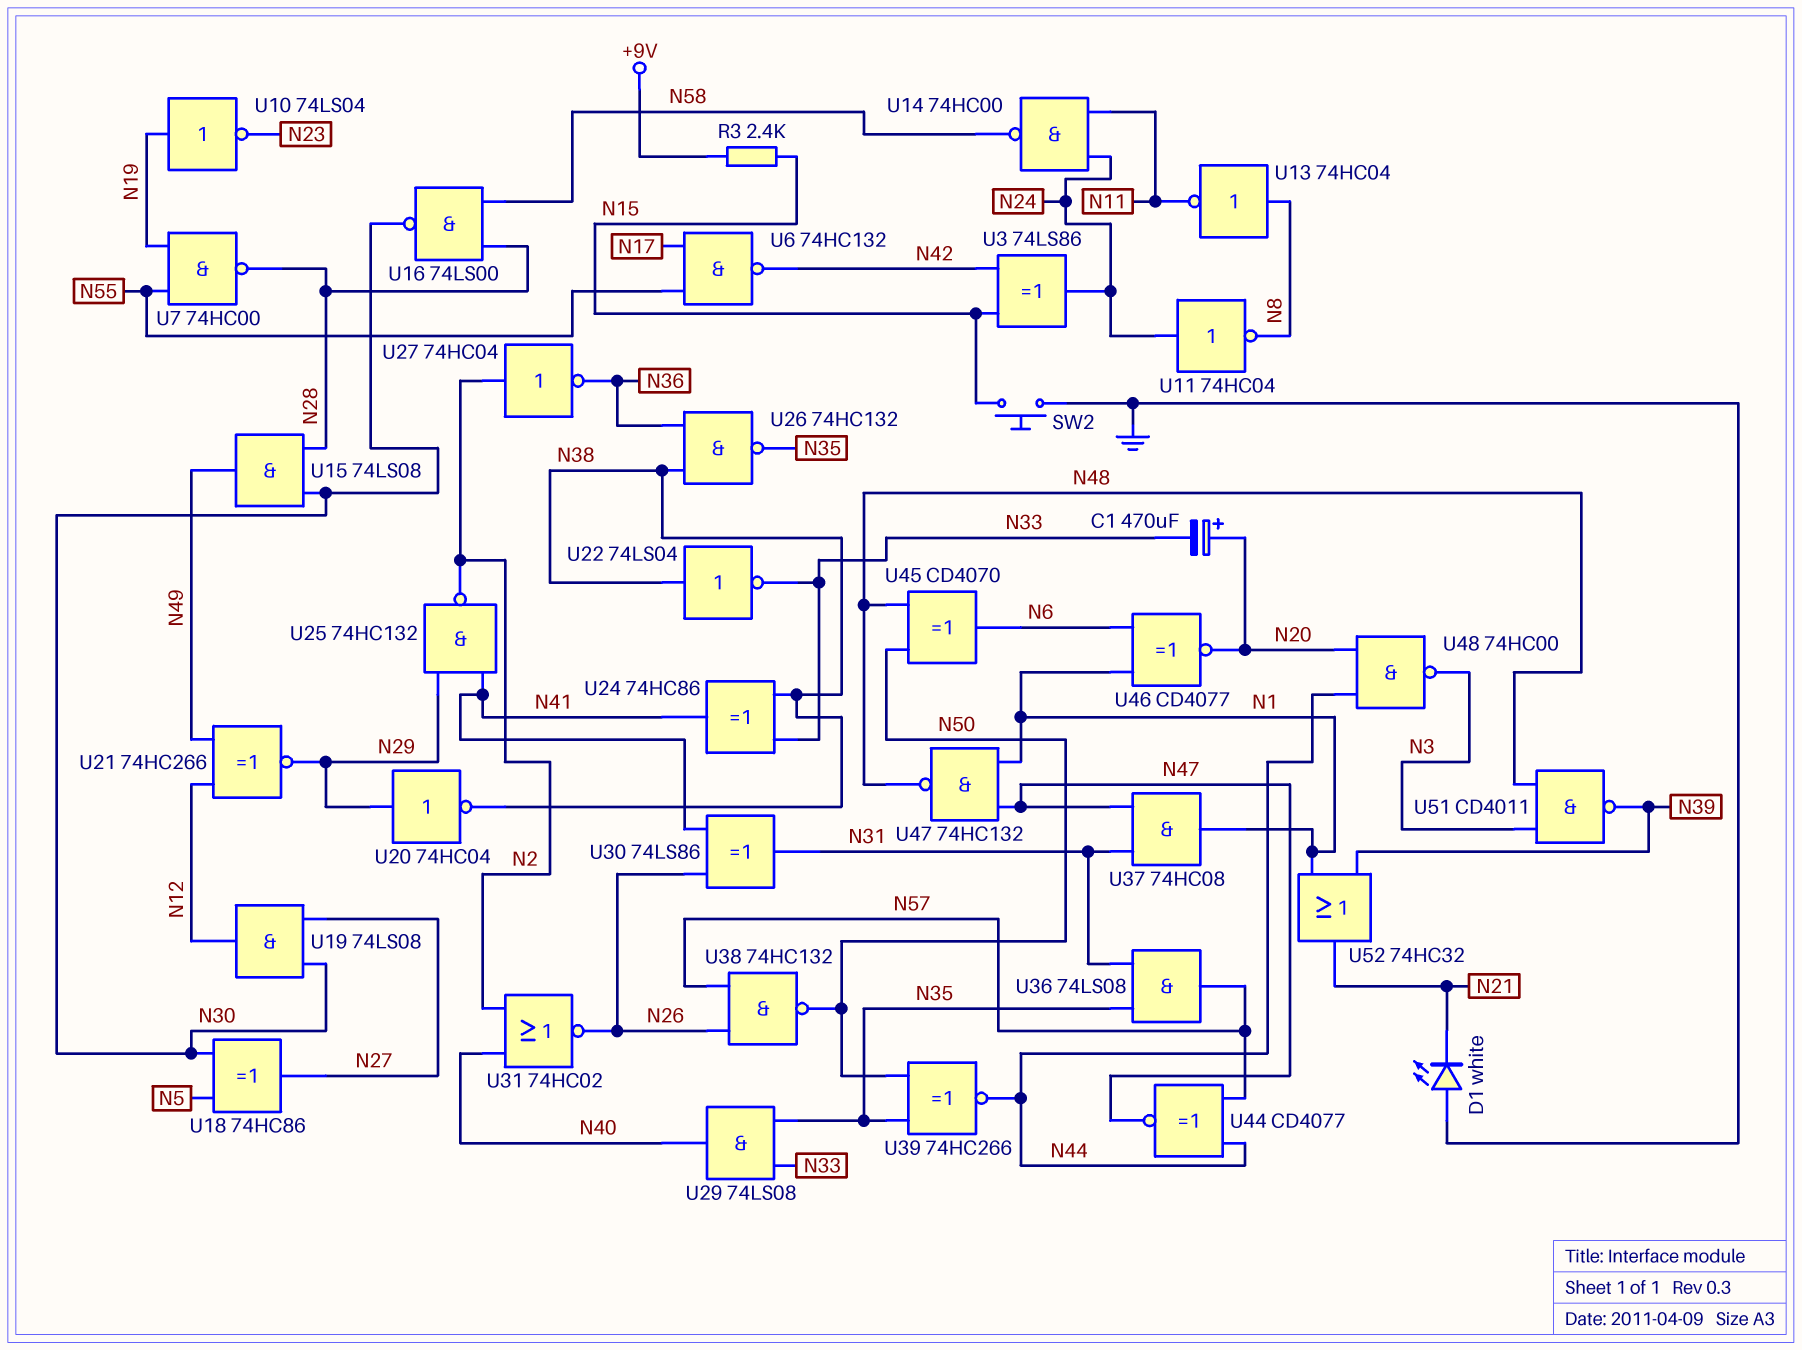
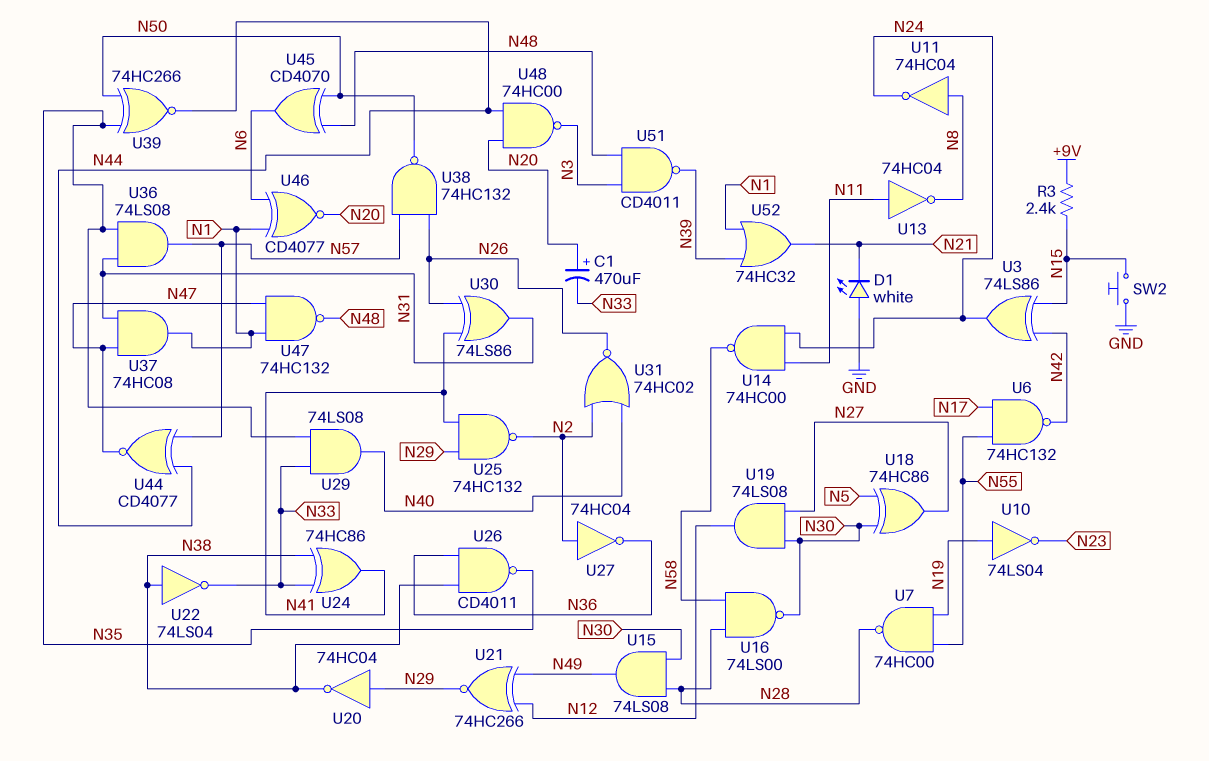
U11: NOT 74HC04 (in N24, out N8) -> NOT 74HC04 (in N8, out N24)
U13: NOT 74HC04 (in N8, out N11) -> NOT 74HC04 (in N11, out N8)
U26: NAND 74HC132 (in N36, in N38, out N35) -> NAND CD4011 (in N36, in N38, out N35)

